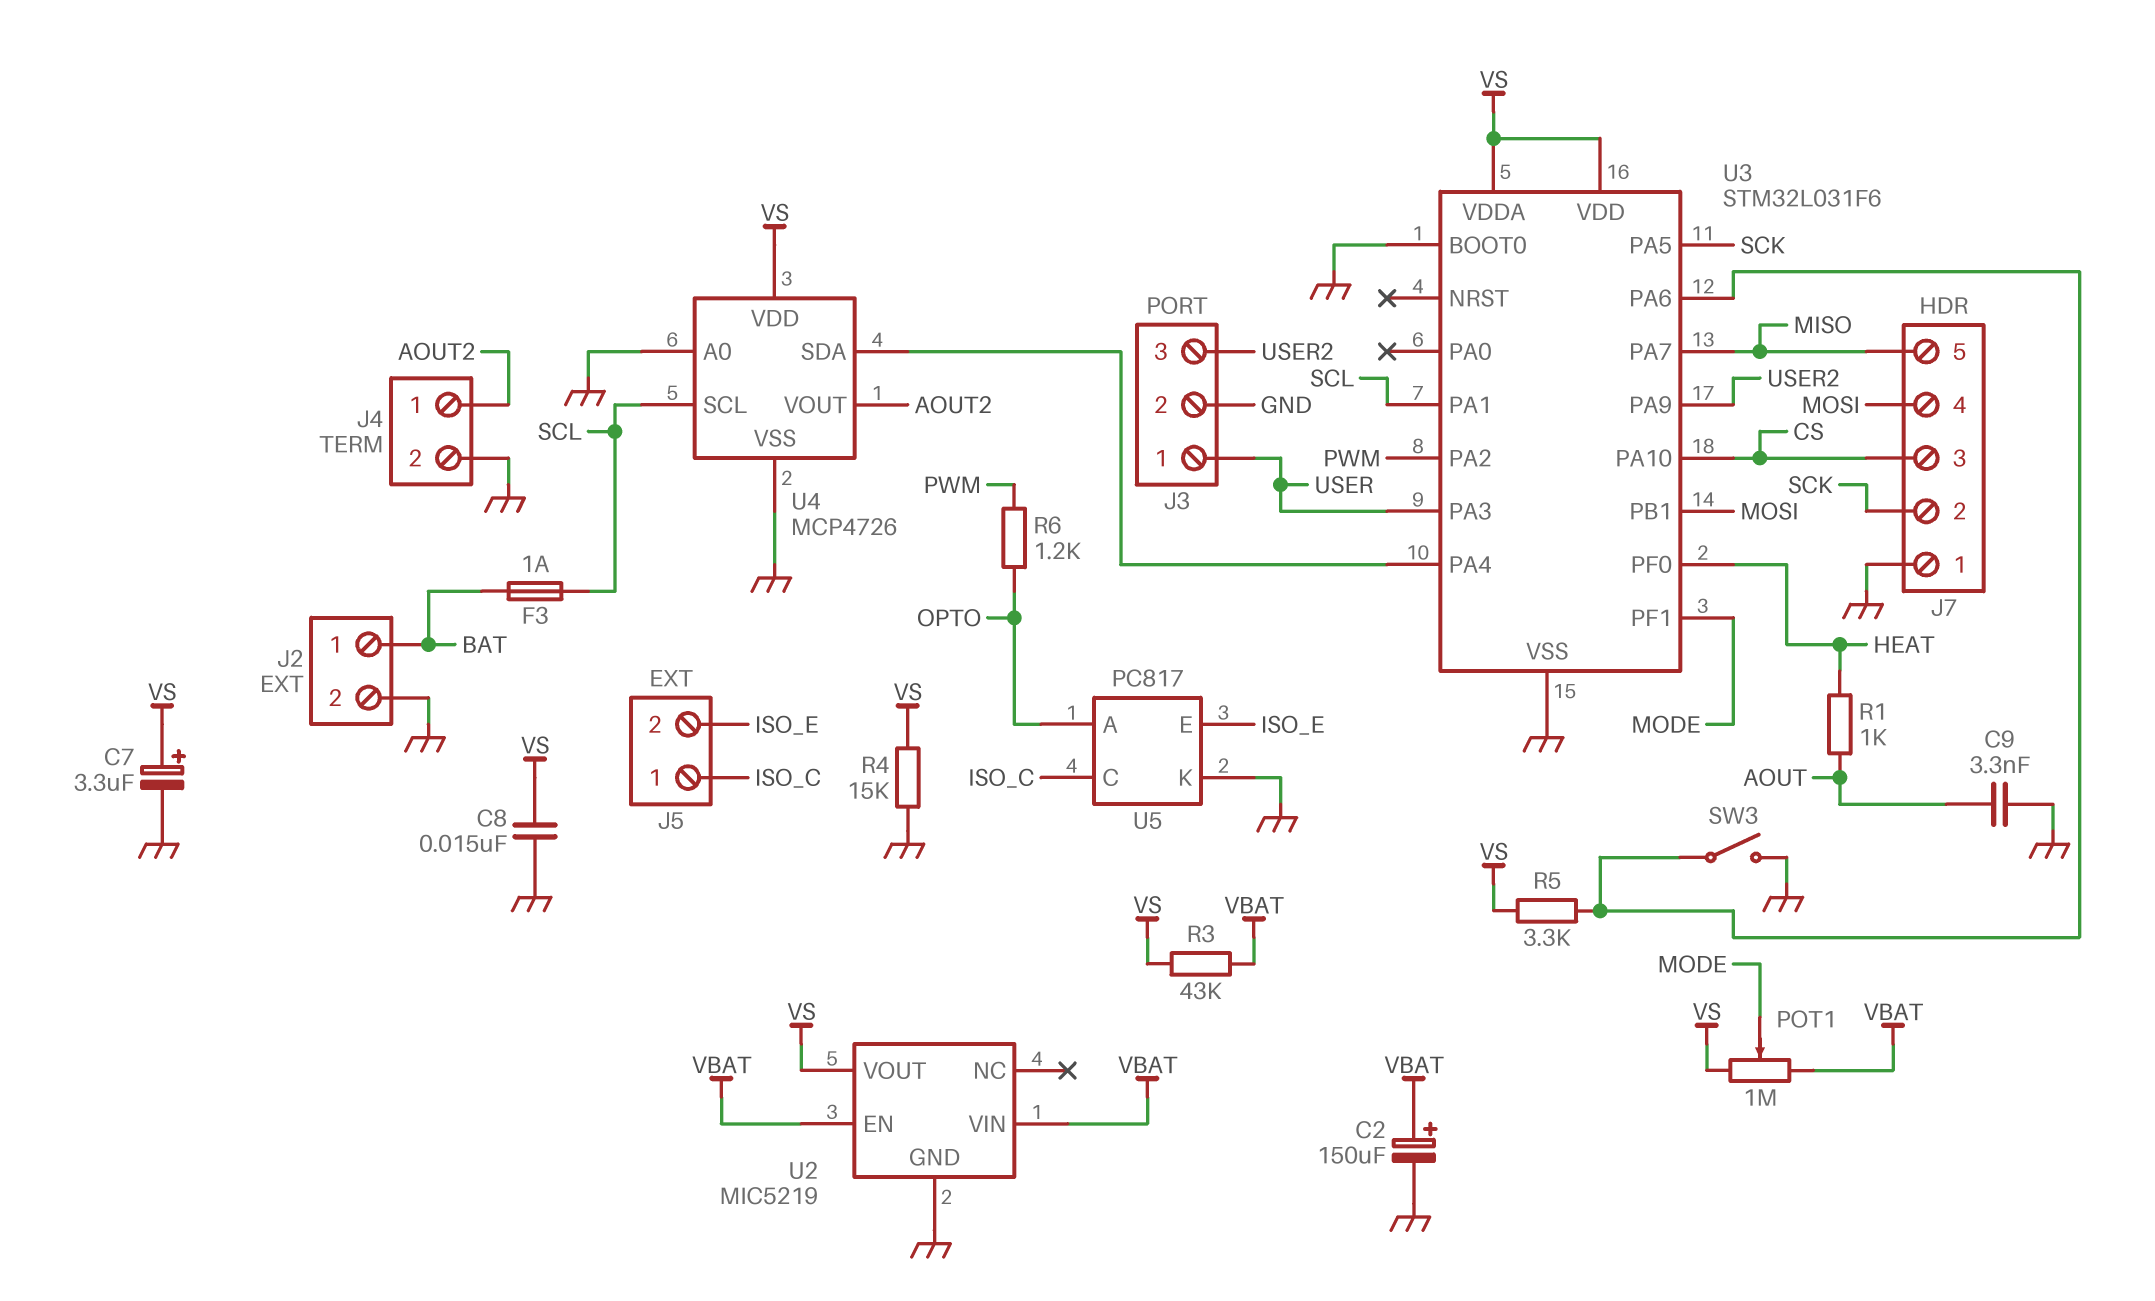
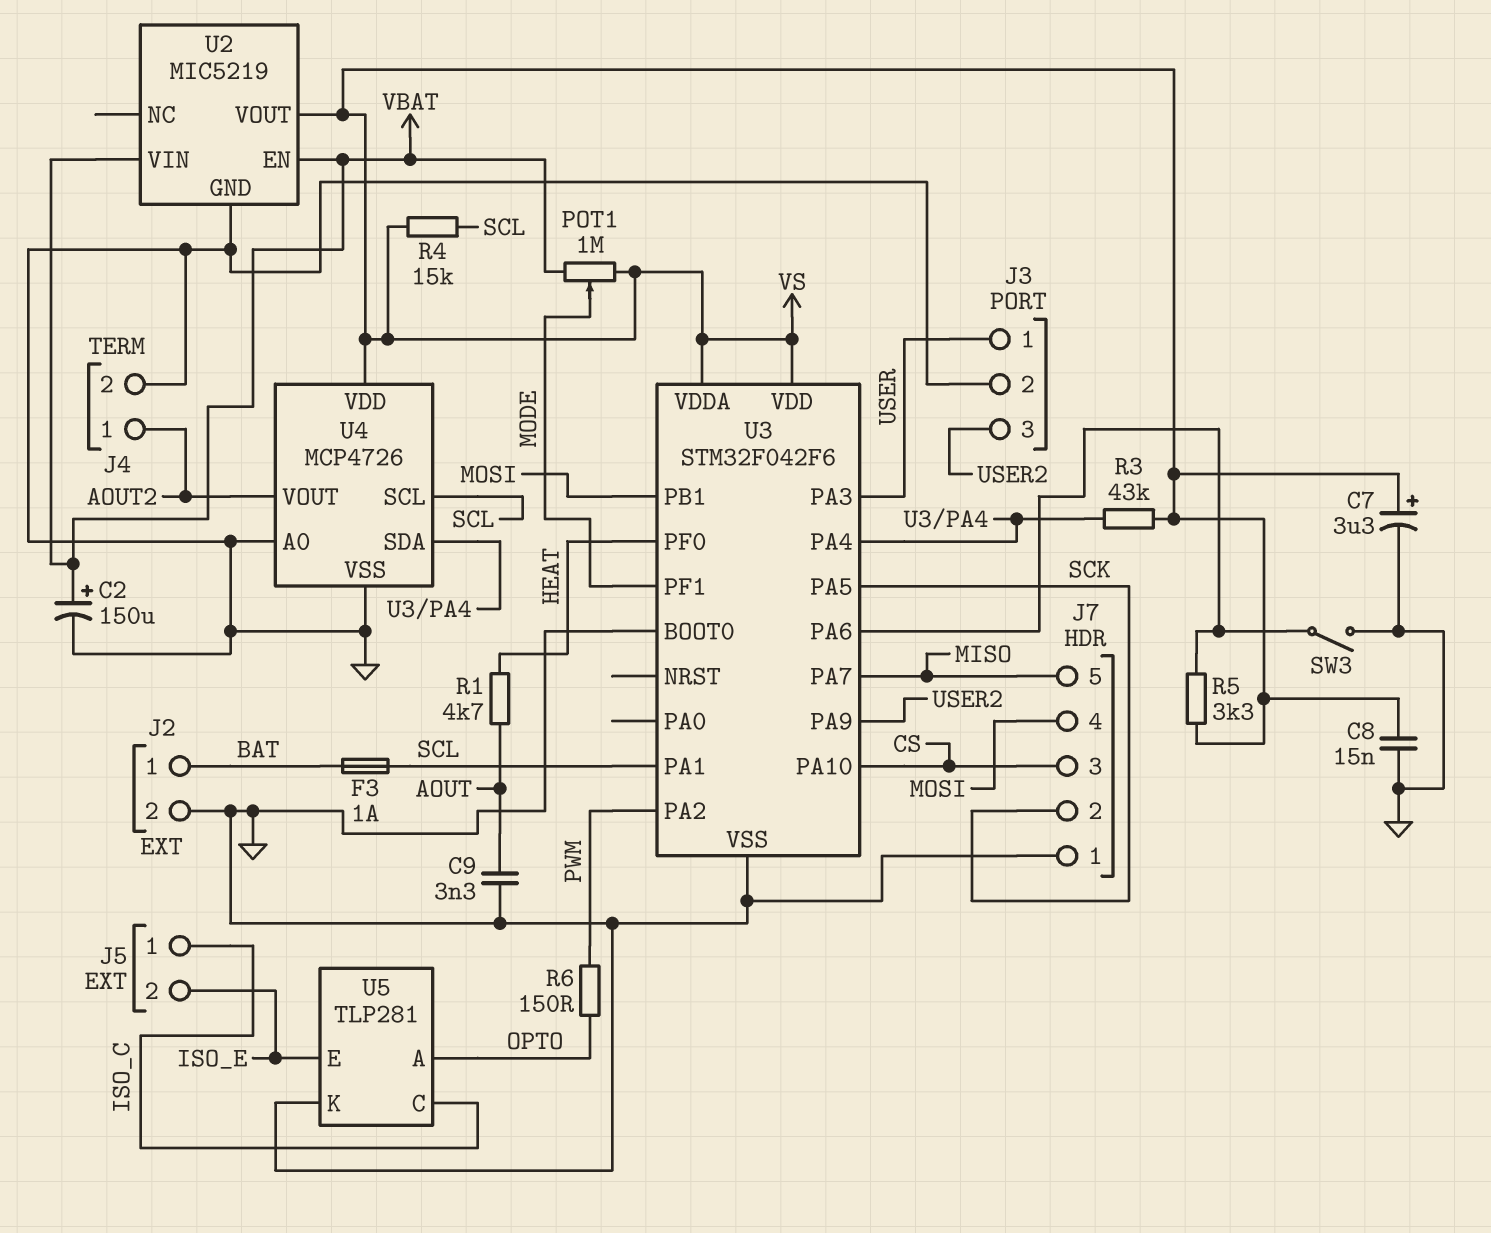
R1: 1k (AOUT, HEAT) -> 4.7k (AOUT, HEAT)
R3: 43k (VBAT, VS) -> 43k (U3/PA4, VS)
R4: 15k (GND, VS) -> 15k (SCL, VS)
R6: 1.2k (OPTO, PWM) -> 150 (OPTO, PWM)
U3: STM32L031F6 -> STM32F042F6
U5: PC817 -> TLP281

